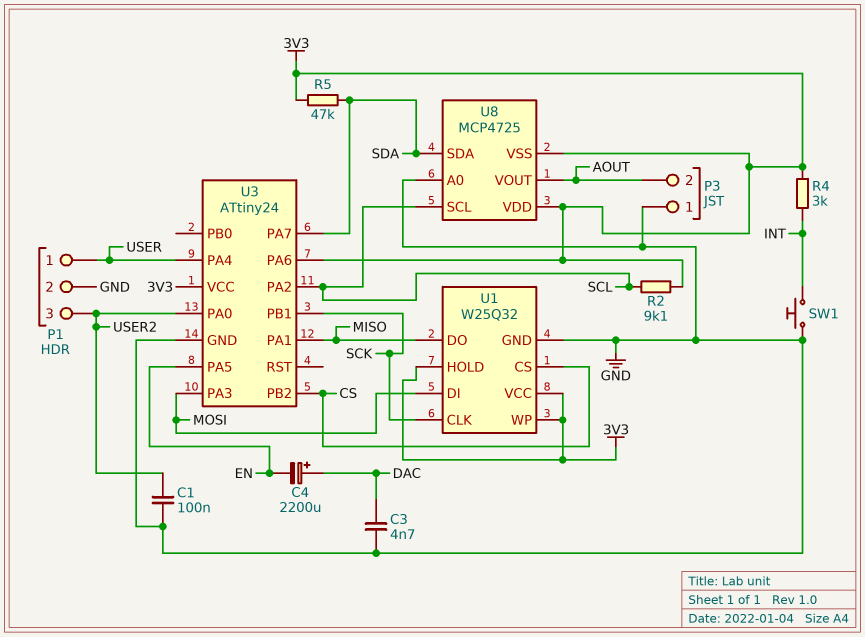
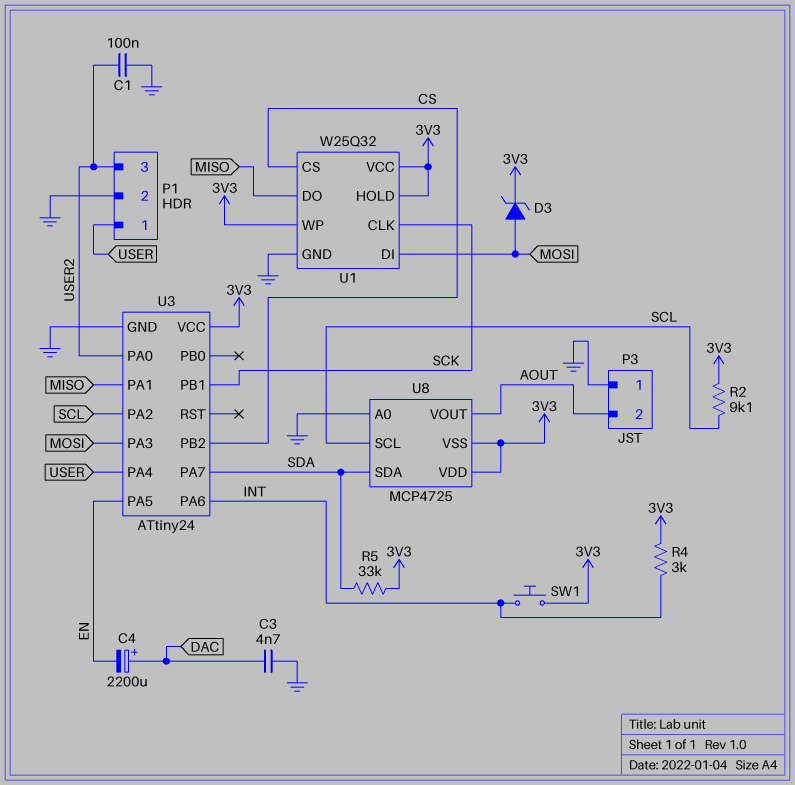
D3: none -> zener (A MOSI, K 3V3)
R5: 47k (3V3, SDA) -> 33k (3V3, SDA)
SW1: button (GND, INT) -> button (3V3, INT)
U3 pin PA6: 3V3 -> INT

